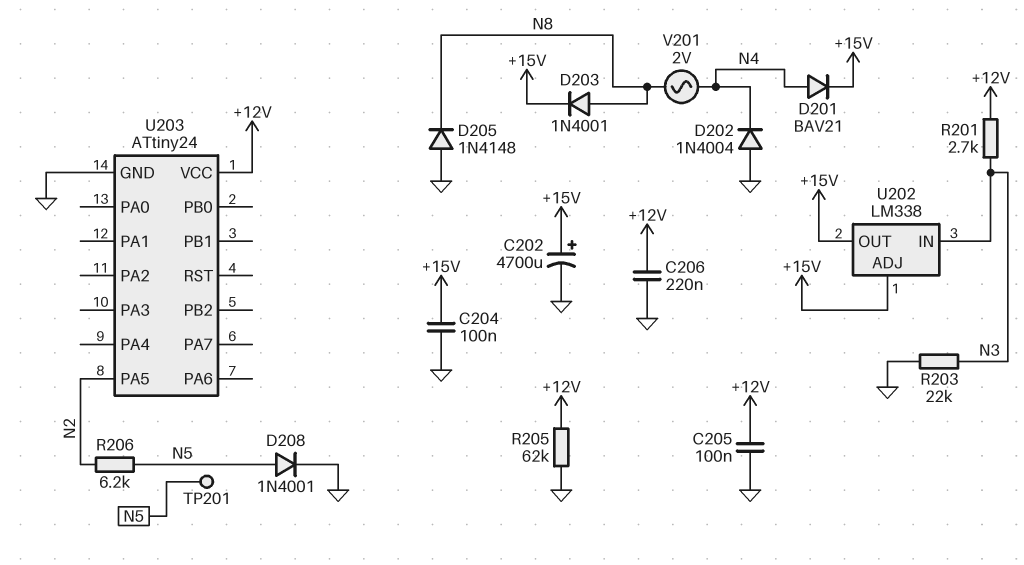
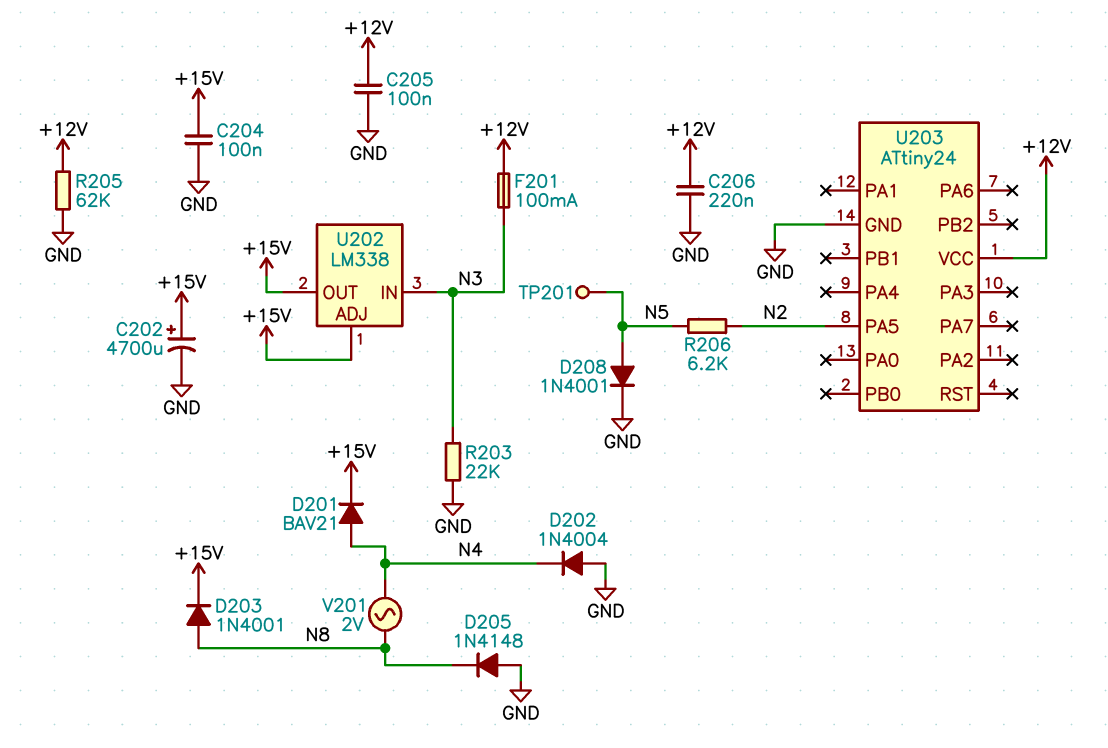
F201: none -> 100mA (+12V, N3)
R201: 2.7k (+12V, N3) -> none

